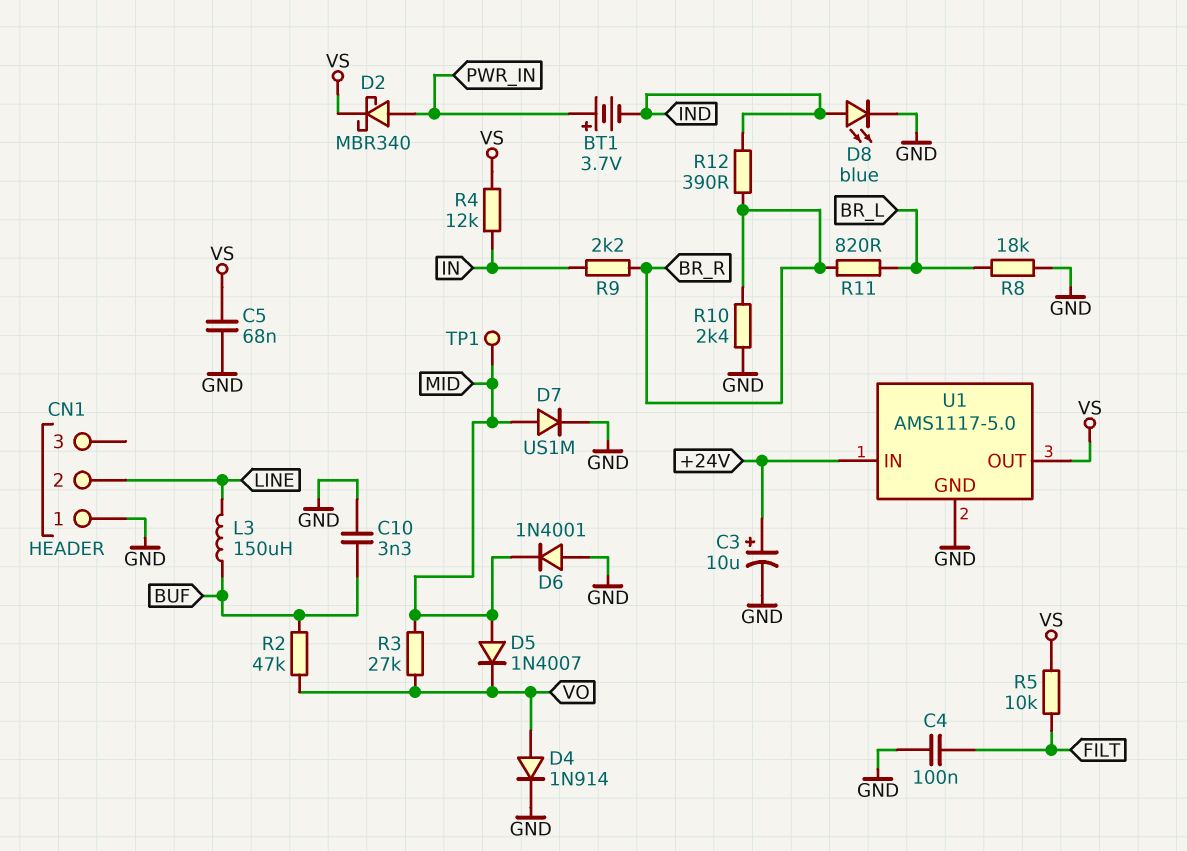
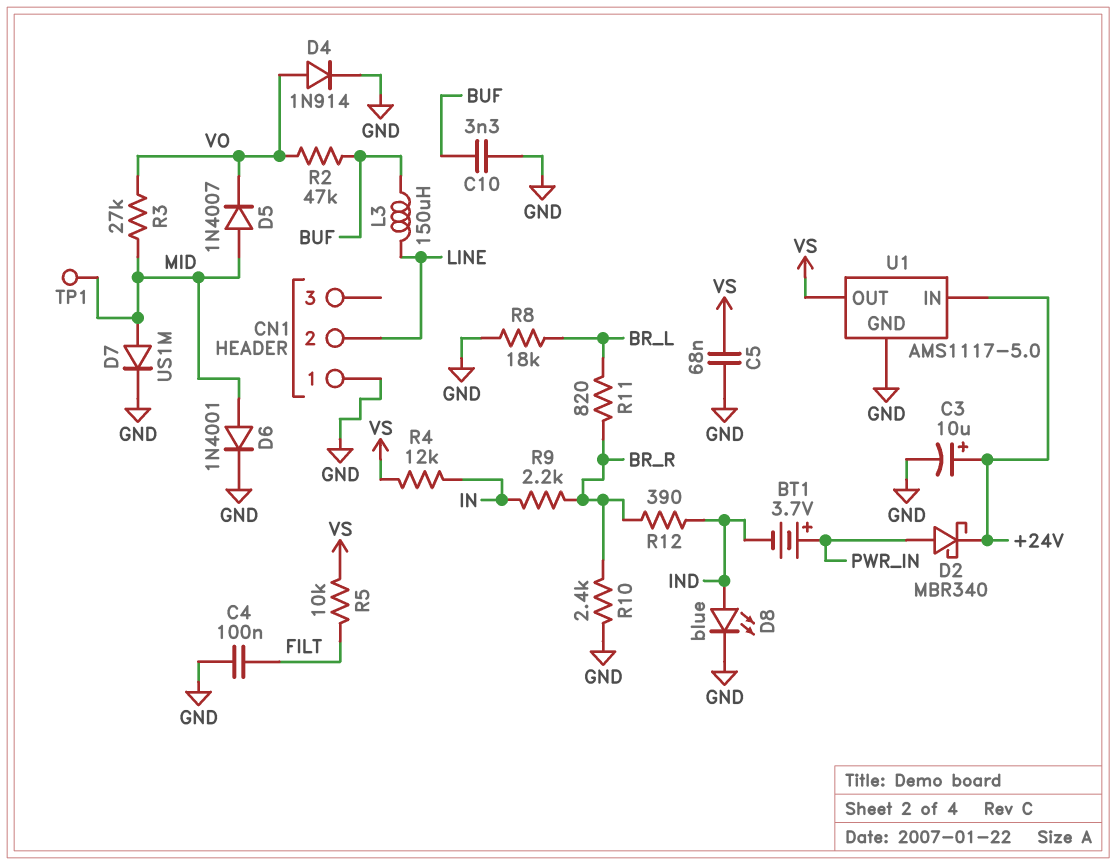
D2: schottky MBR340 (A PWR_IN, K VS) -> schottky MBR340 (A PWR_IN, K +24V)
D6: diode 1N4001 (A GND, K MID) -> diode 1N4001 (A MID, K GND)

